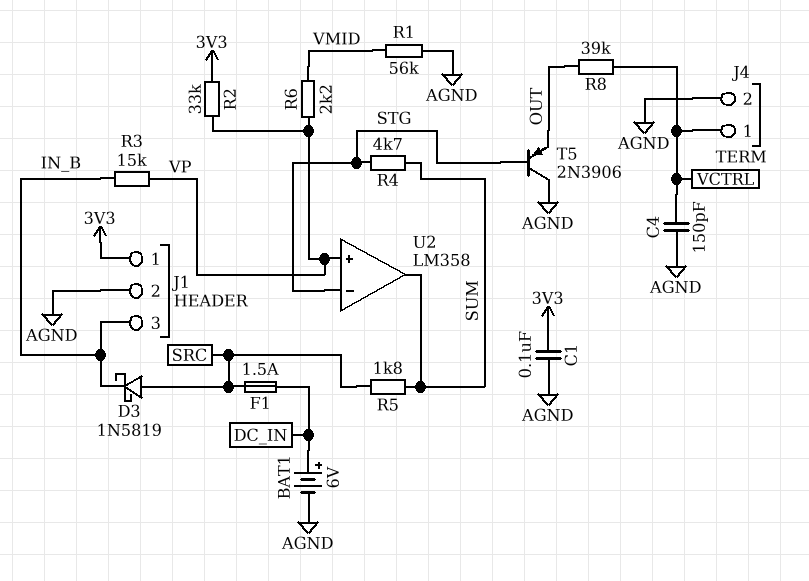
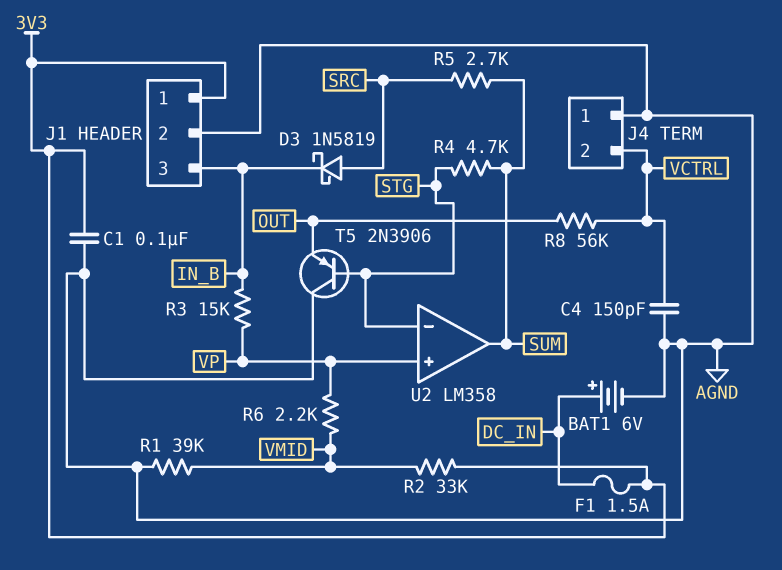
F1: 1.5A (DC_IN, SRC) -> 1.5A (3V3, DC_IN)
J4 pin 1: VCTRL -> AGND
J4 pin 2: AGND -> VCTRL
R1: 56k (AGND, VMID) -> 39k (AGND, VMID)
R2: 33k (3V3, VP) -> 33k (3V3, VMID)
R5: 1.8k (SRC, SUM) -> 2.7k (SRC, SUM)
R8: 39k (OUT, VCTRL) -> 56k (OUT, VCTRL)

